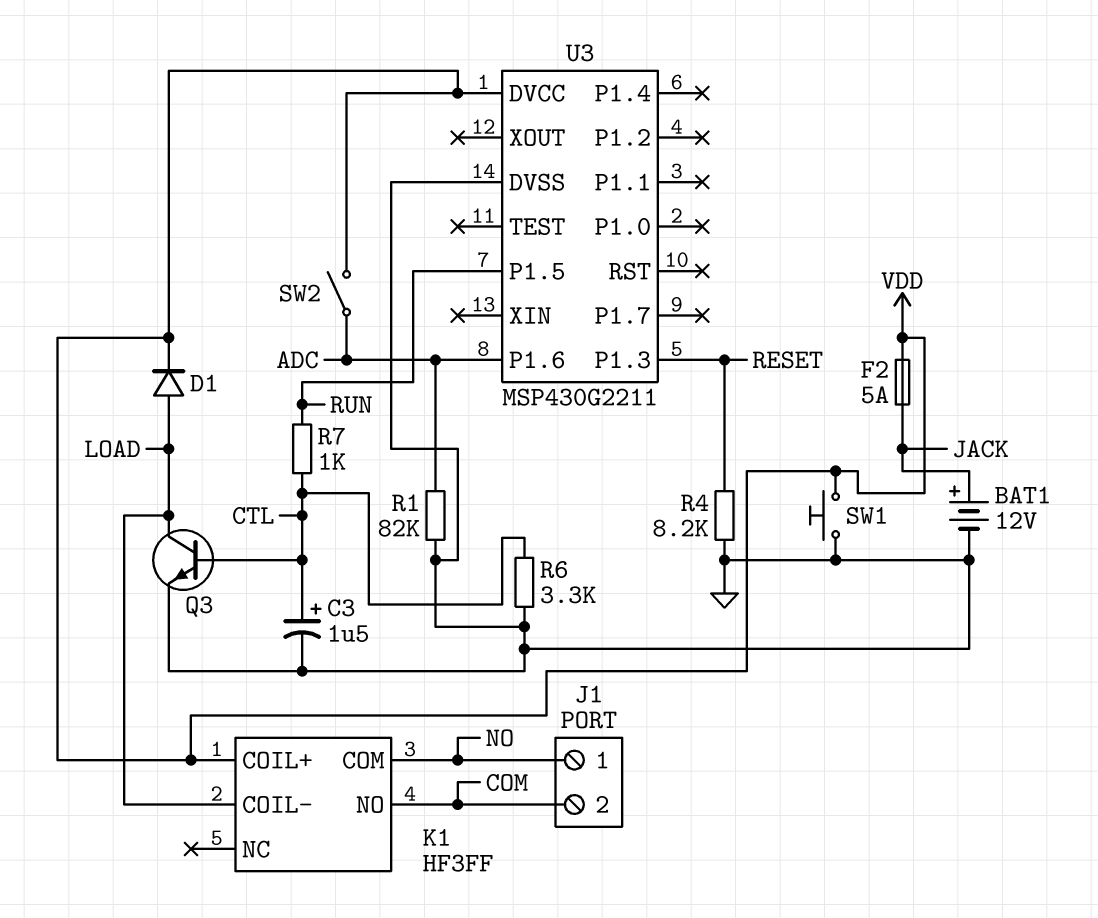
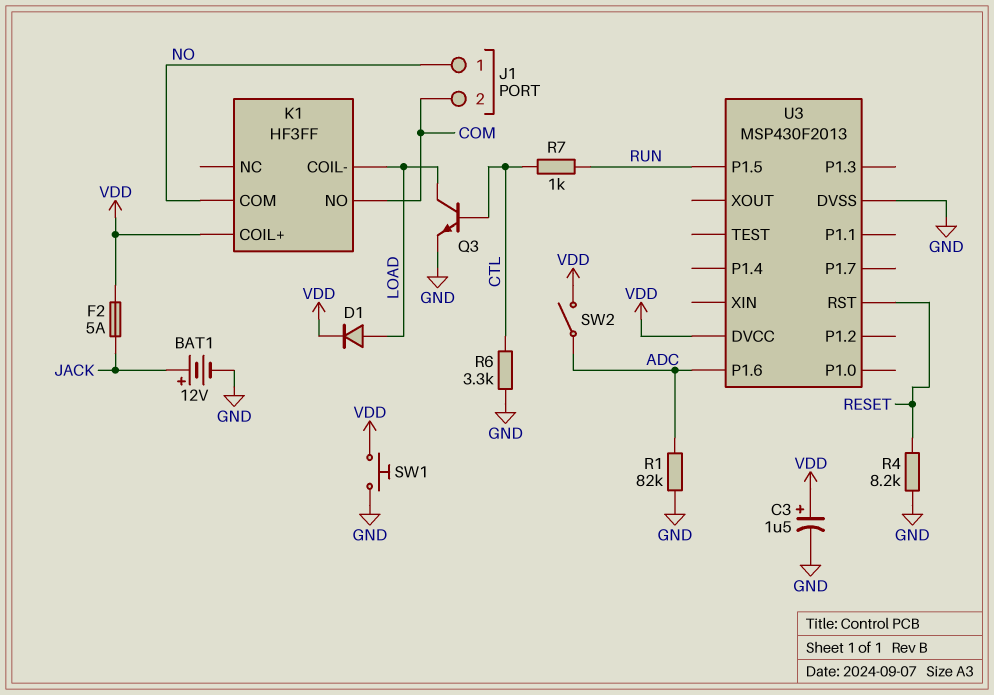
C3: 1.5uF (plus CTL, minus GND) -> 1.5uF (plus VDD, minus GND)
U3: MSP430G2211 -> MSP430F2013
U3 pin P1.3: RESET -> none
U3 pin RST: none -> RESET

